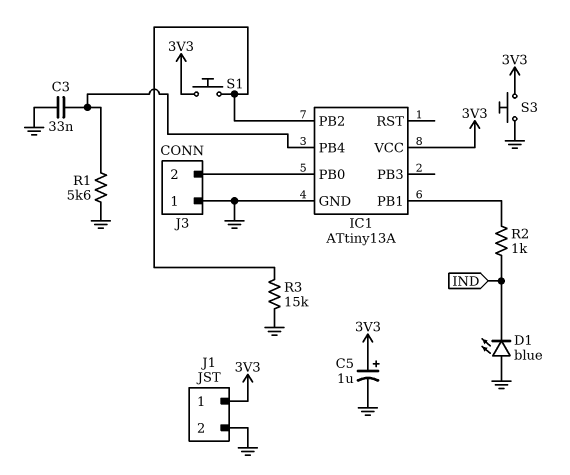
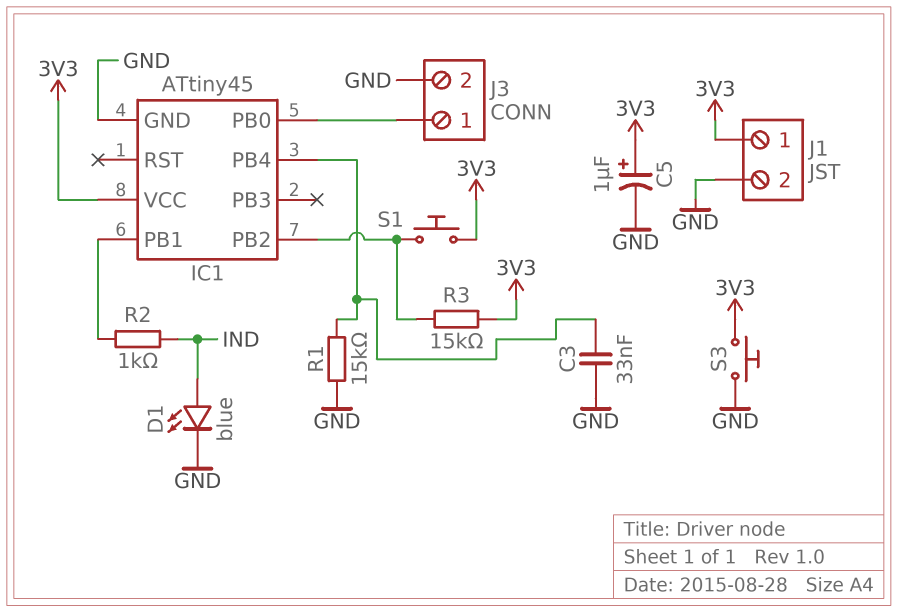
D1: LED blue (A GND, K IND) -> LED blue (A IND, K GND)
IC1: ATtiny13A -> ATtiny45
J3 pin 1: GND -> IC1/PB0
J3 pin 2: IC1/PB0 -> GND
R1: 5.6k (GND, IC1/PB4) -> 15k (GND, IC1/PB4)
R3: 15k (GND, IC1/PB2) -> 15k (3V3, IC1/PB2)

